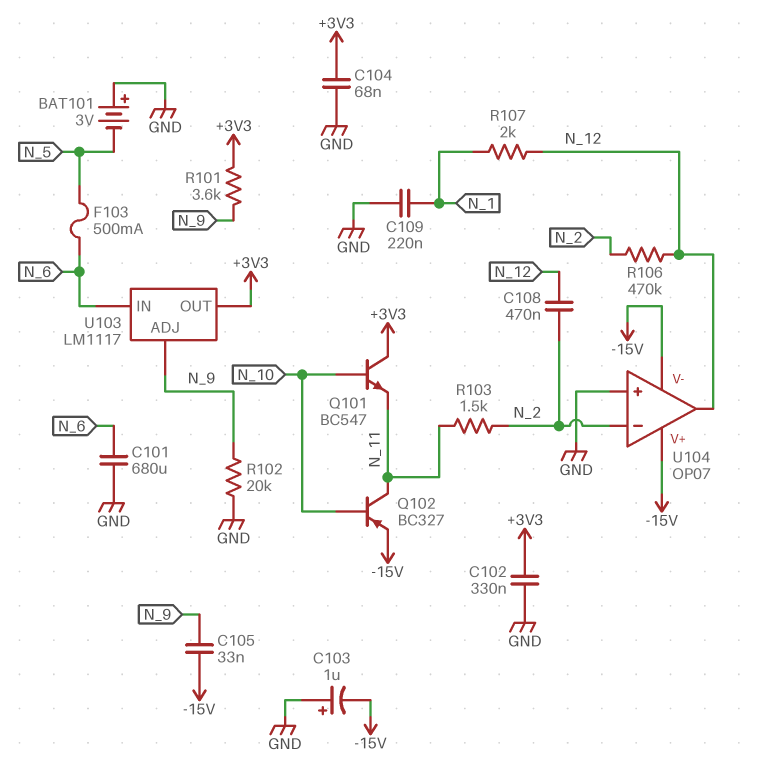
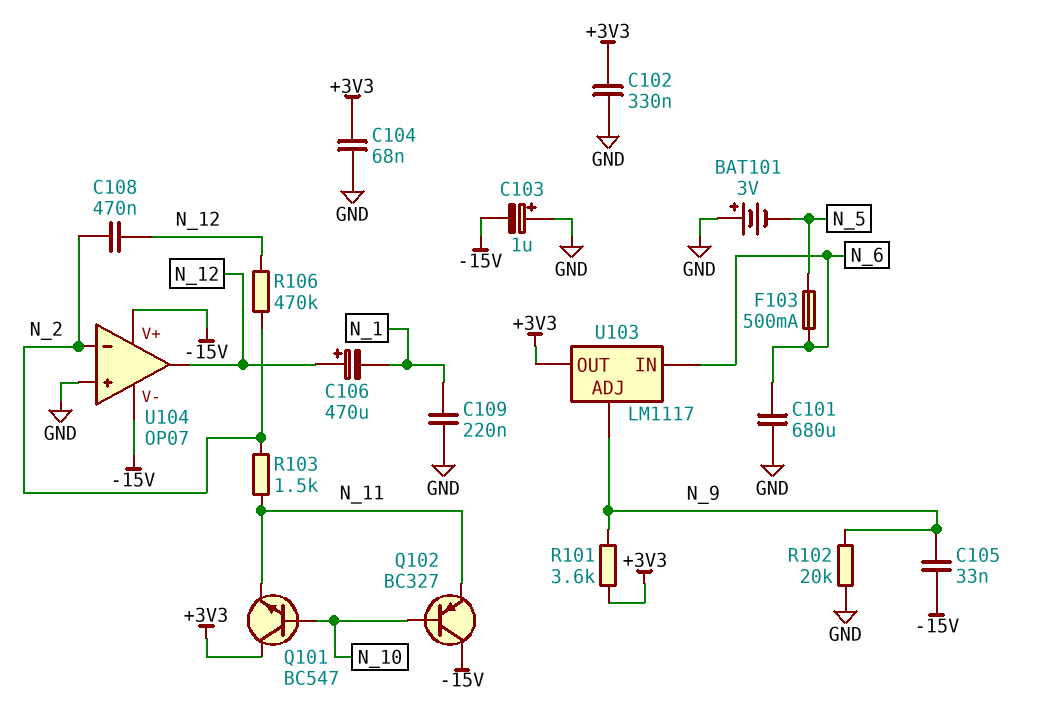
C106: none -> 470uF (plus N_12, minus N_1)
Q102: PNP BC327 (B N_10, C N_11, E -15V) -> PNP BC327 (B N_10, C -15V, E N_11)
R107: 2k (N_1, N_12) -> none

